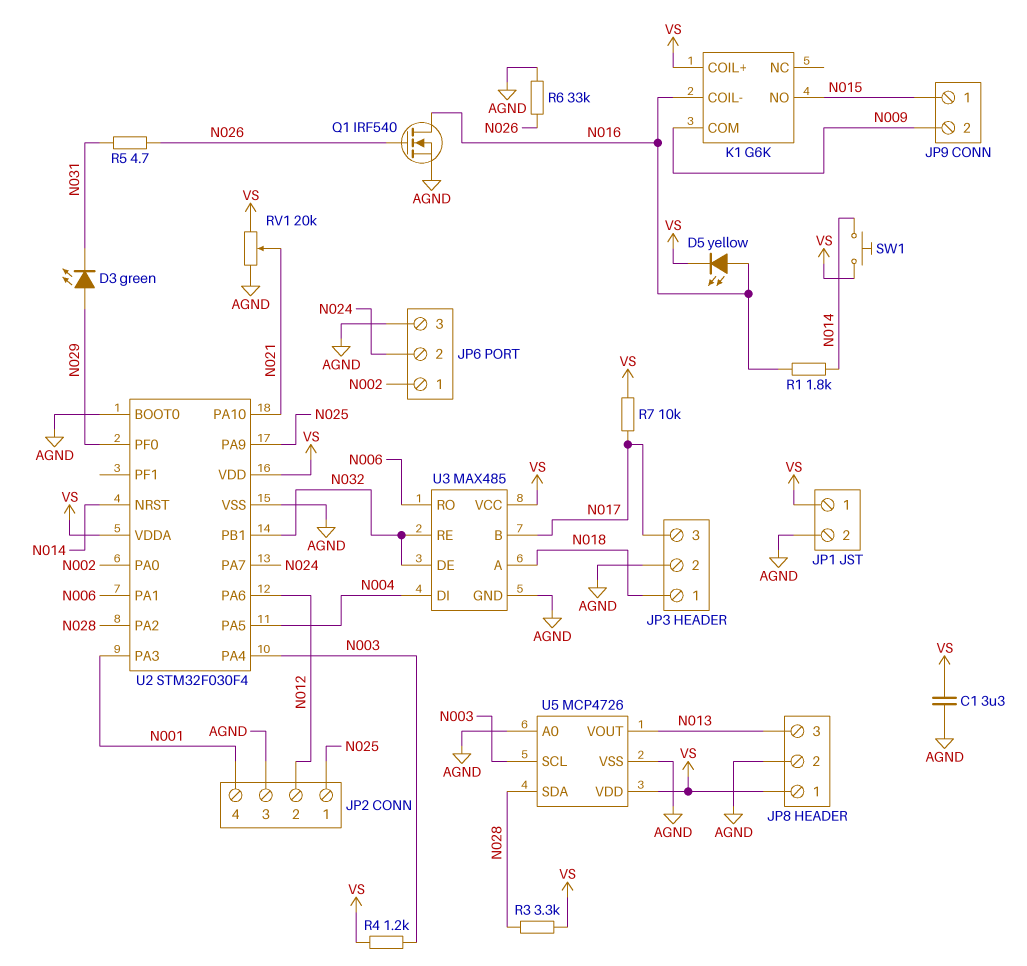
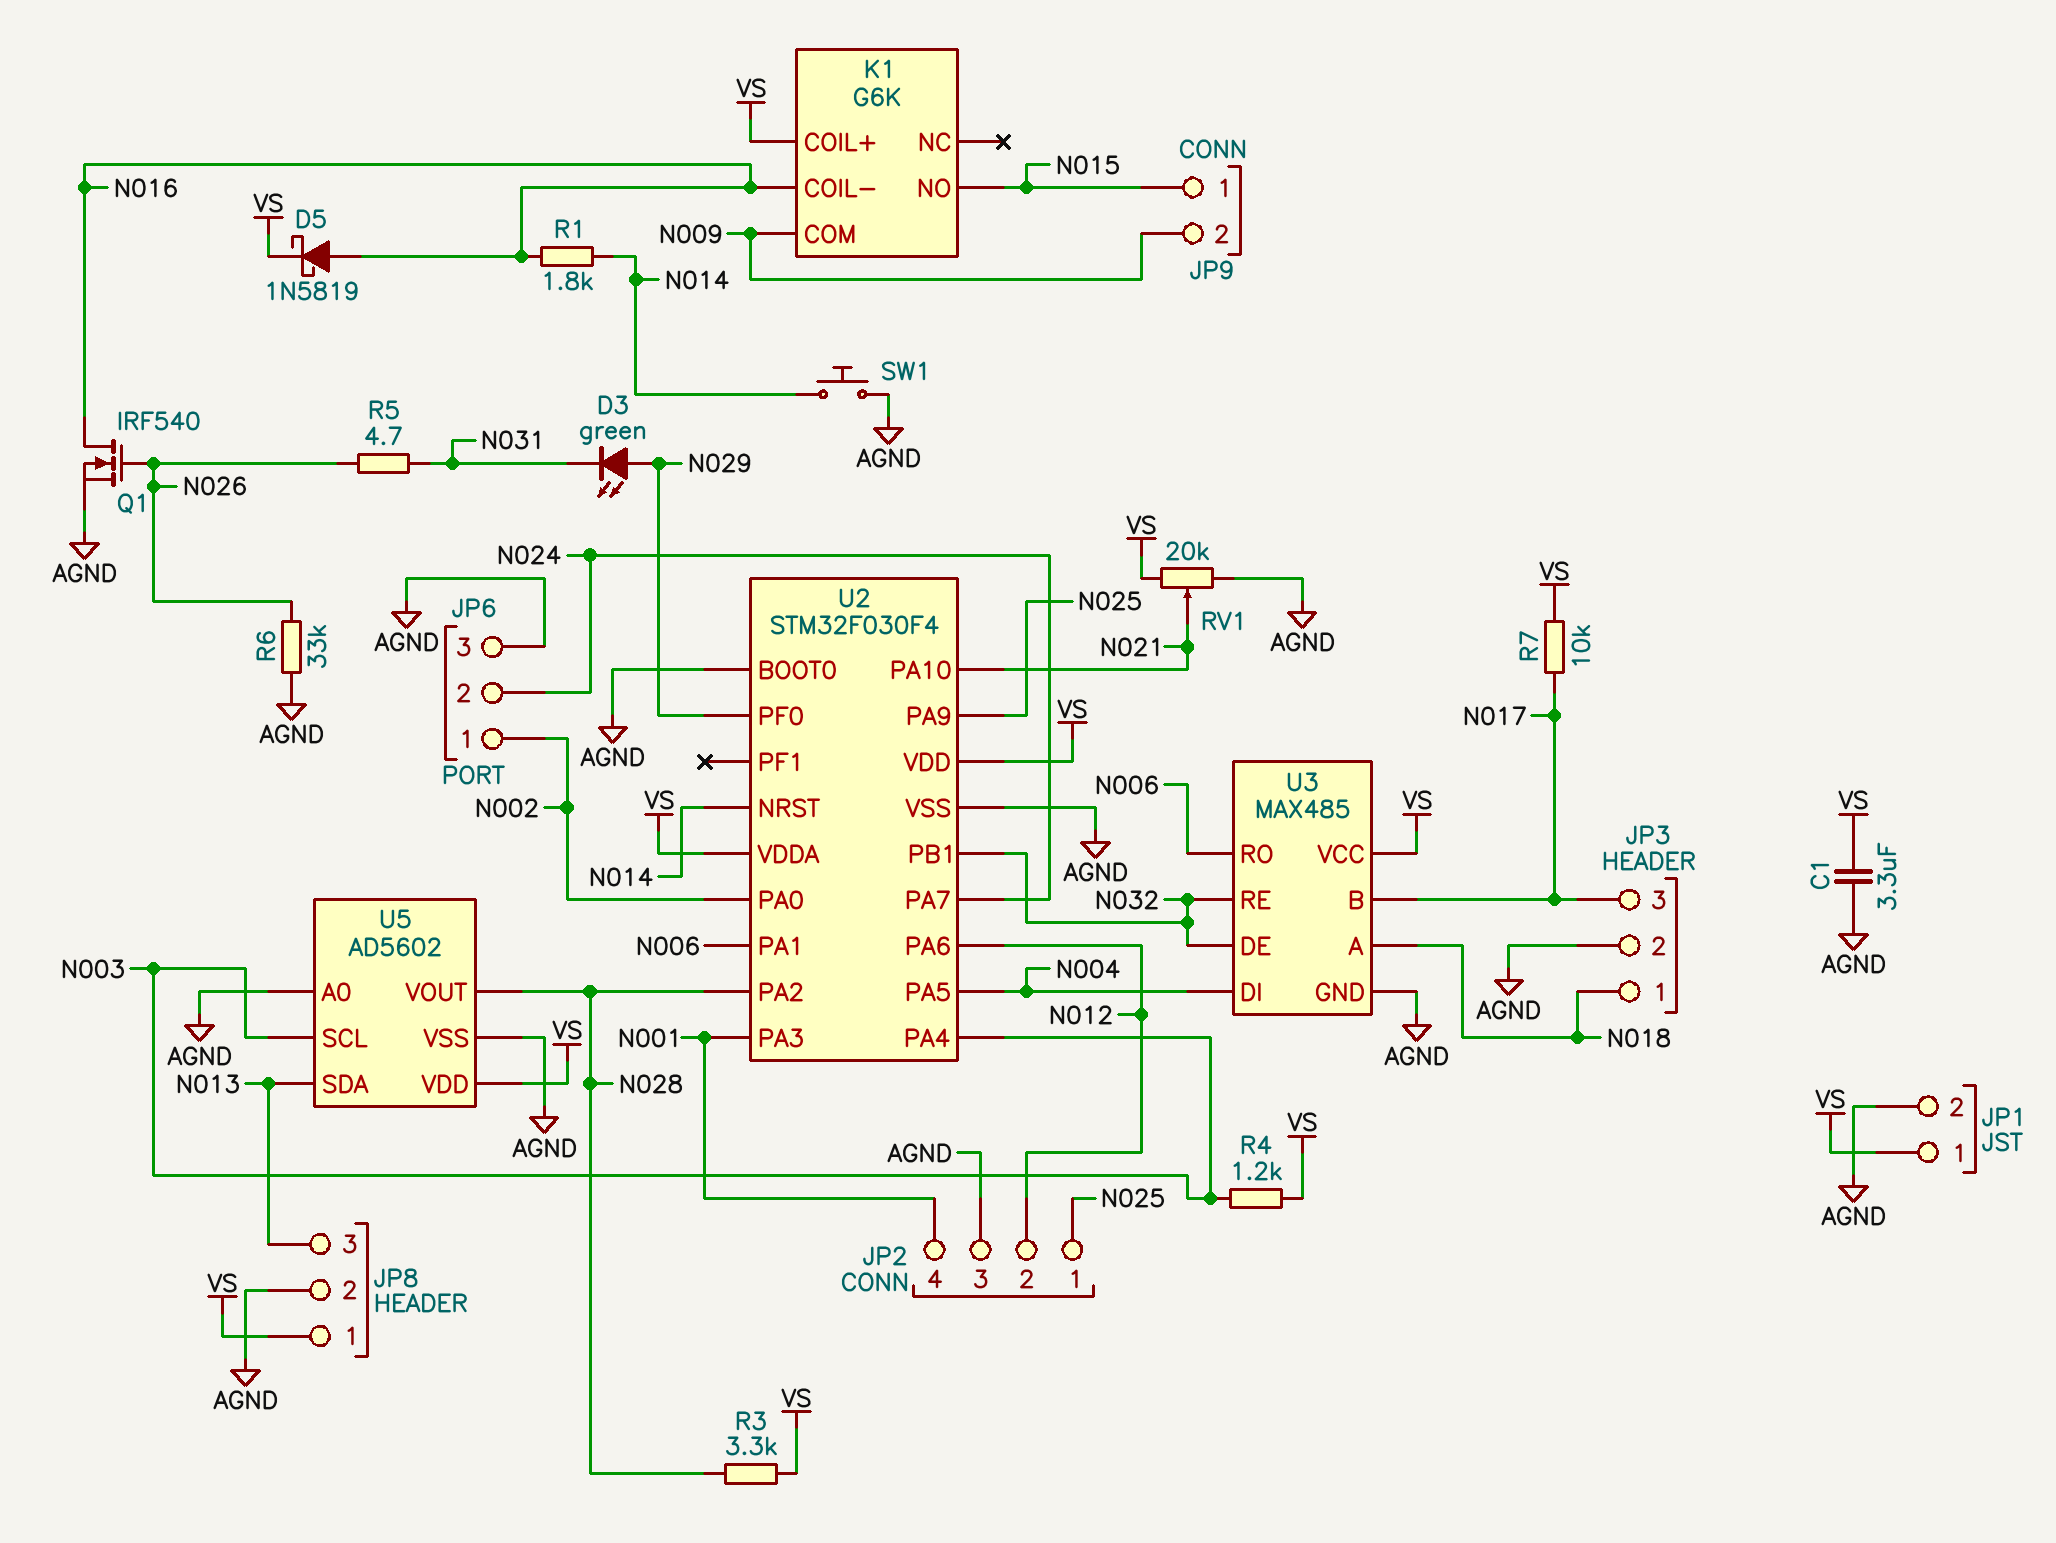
D5: LED yellow (A N016, K VS) -> schottky 1N5819 (A N016, K VS)
SW1: button (N014, VS) -> button (AGND, N014)
U5: MCP4726 -> AD5602
U5 pin SDA: N028 -> N013
U5 pin VOUT: N013 -> N028

